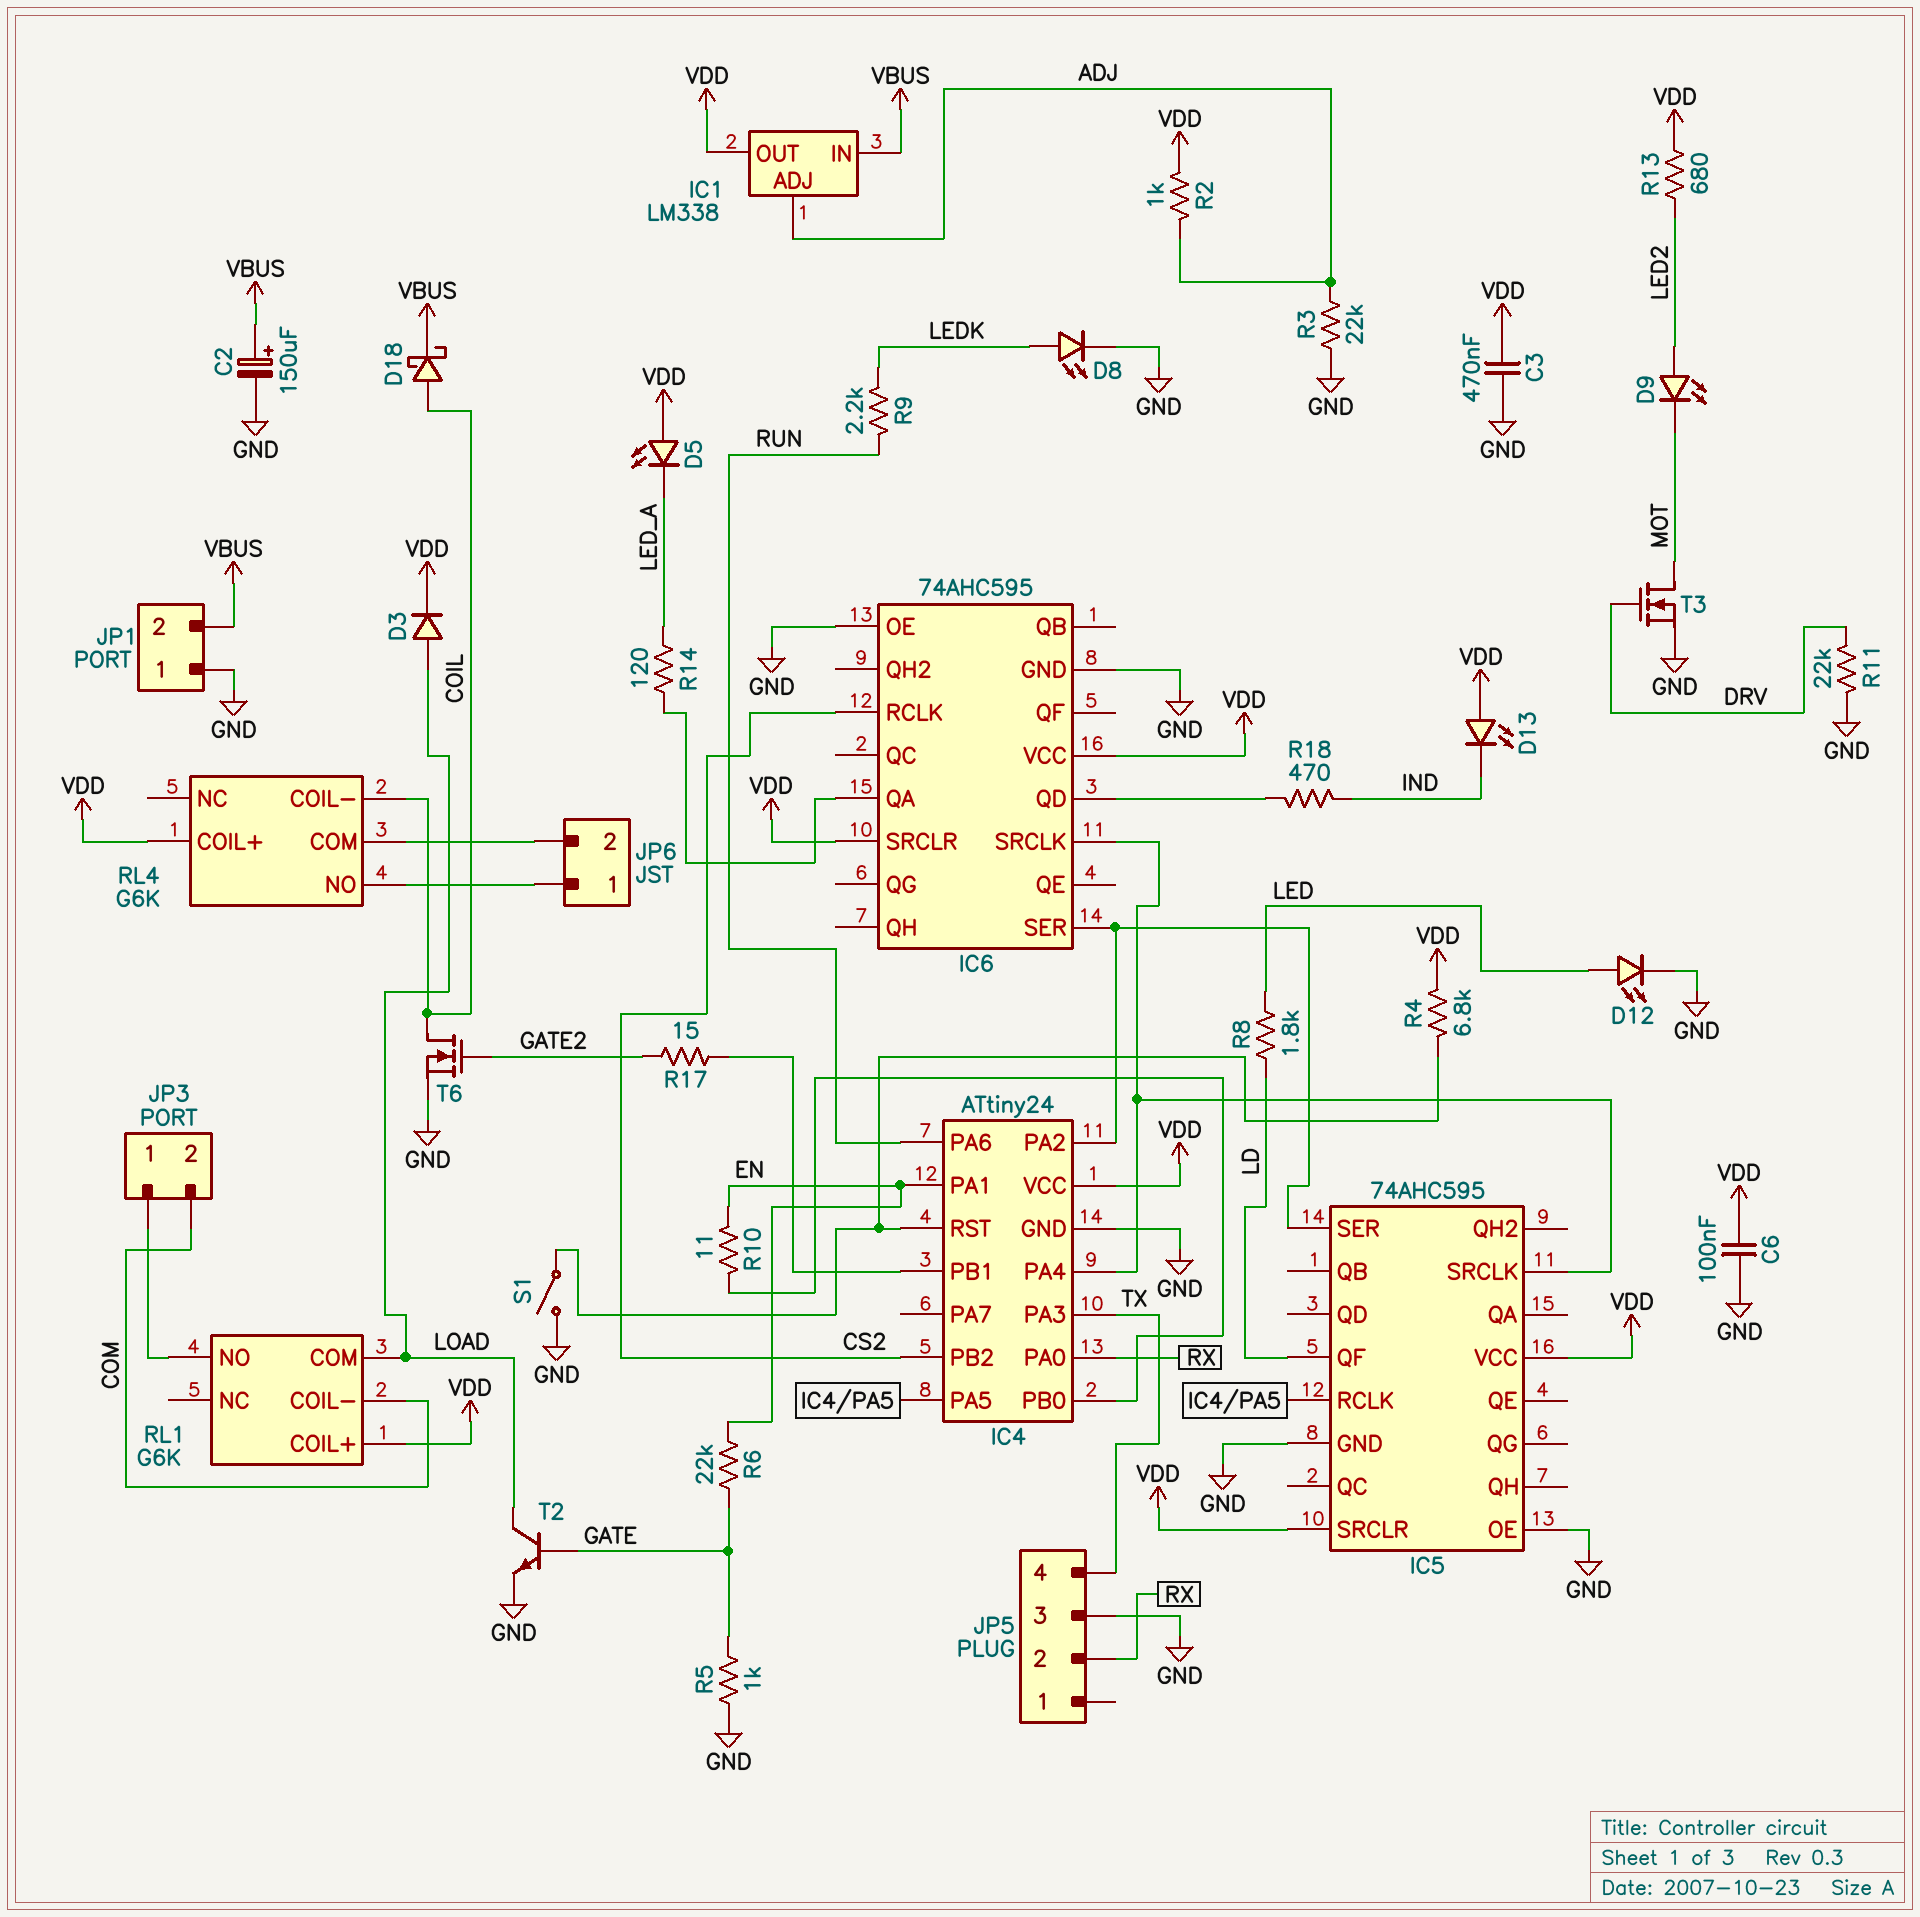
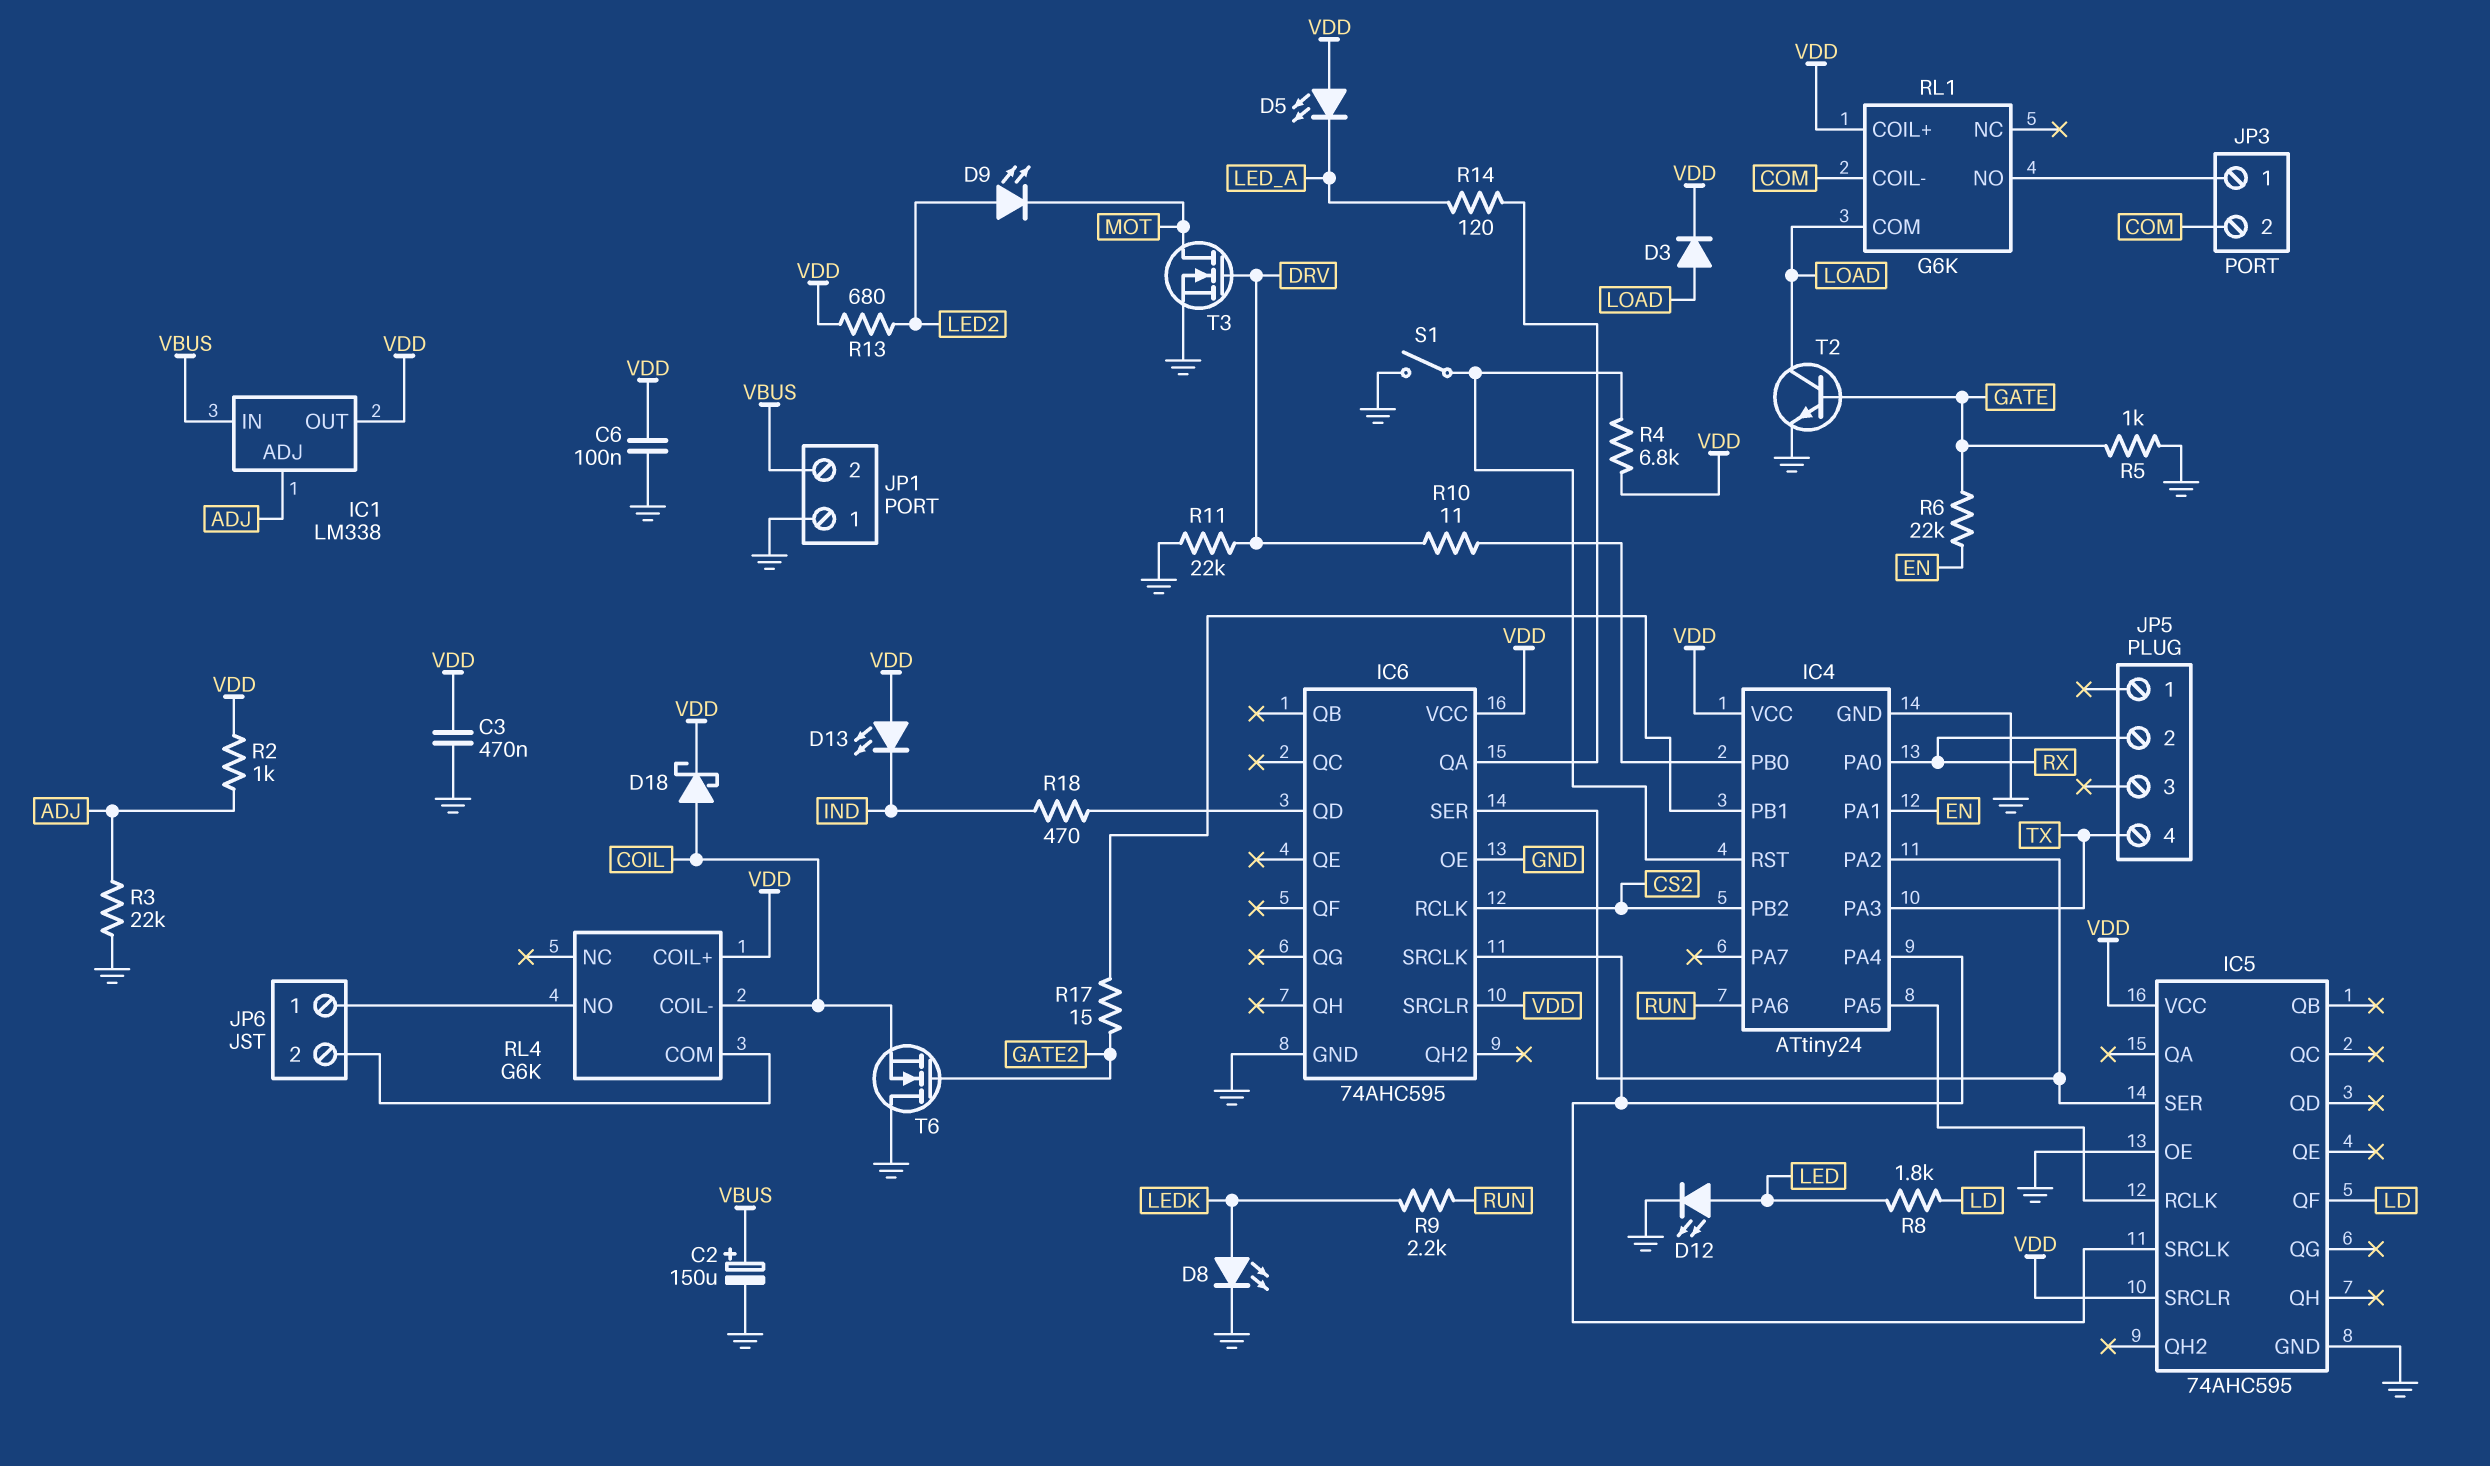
D18: schottky (A COIL, K VBUS) -> schottky (A COIL, K VDD)
JP5 pin 3: GND -> none
R10: 11 (EN, IC4/PB0) -> 11 (DRV, IC4/PB0)
T6: NMOS (G GATE2, D COIL, S GND) -> NMOS (G GATE2, D GND, S COIL)

